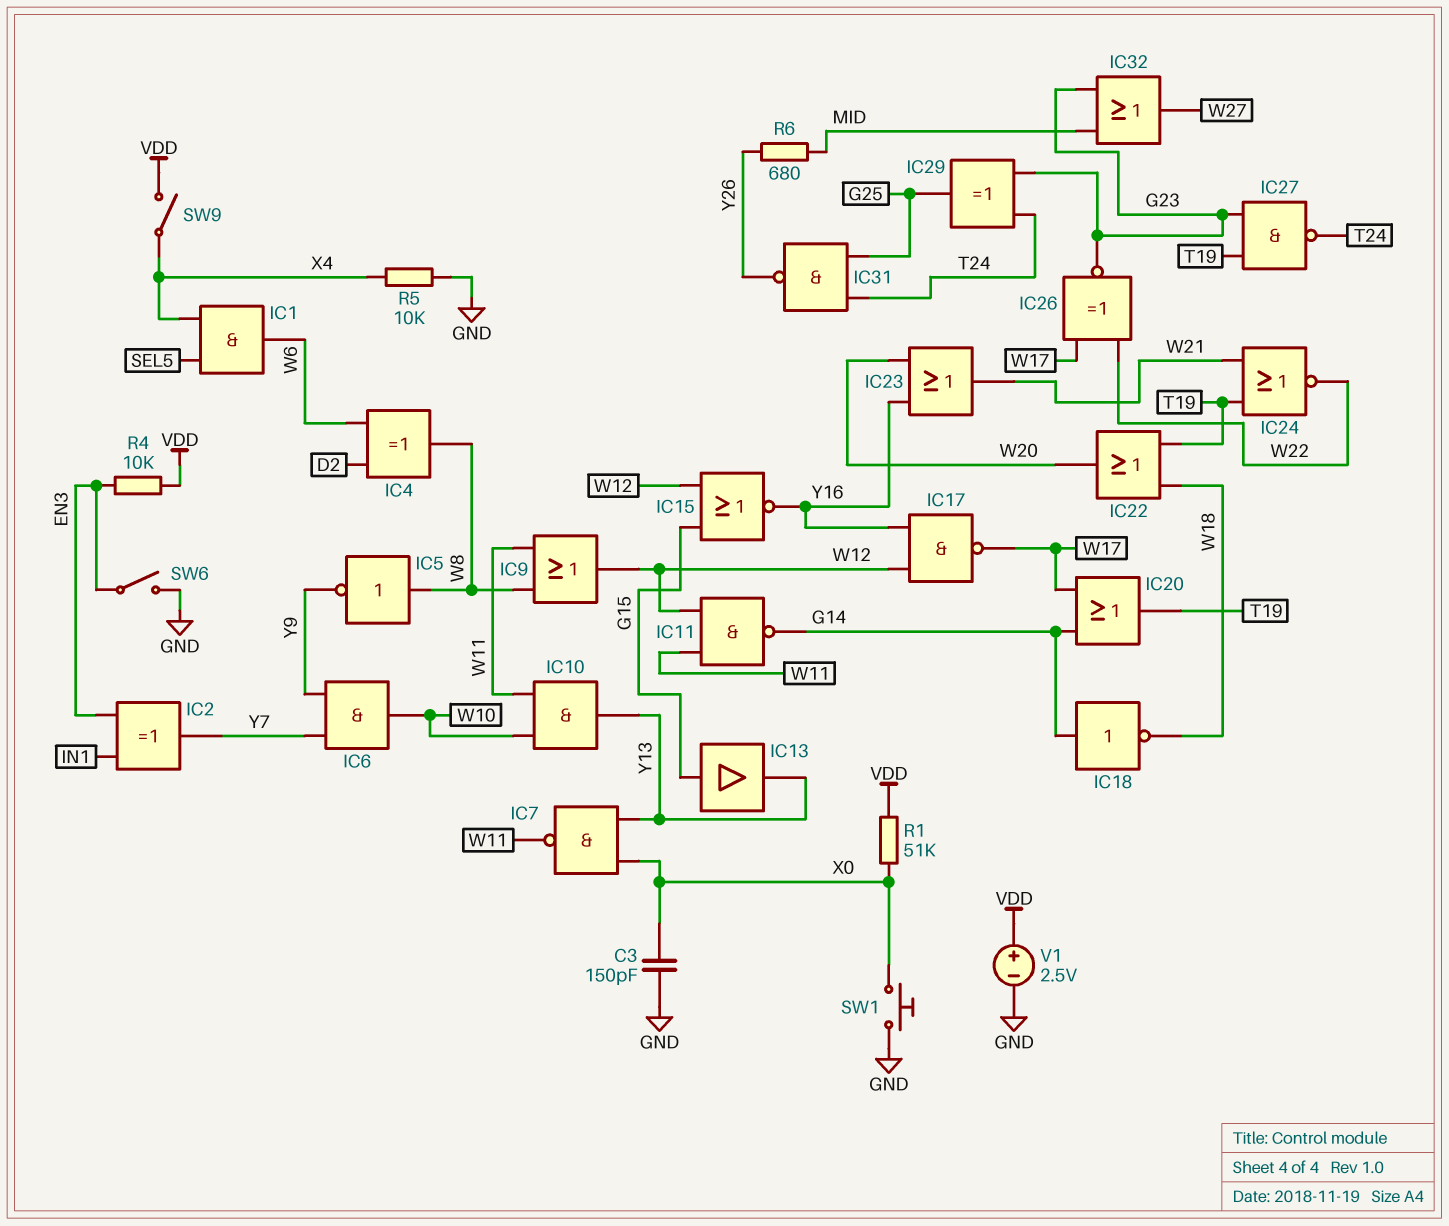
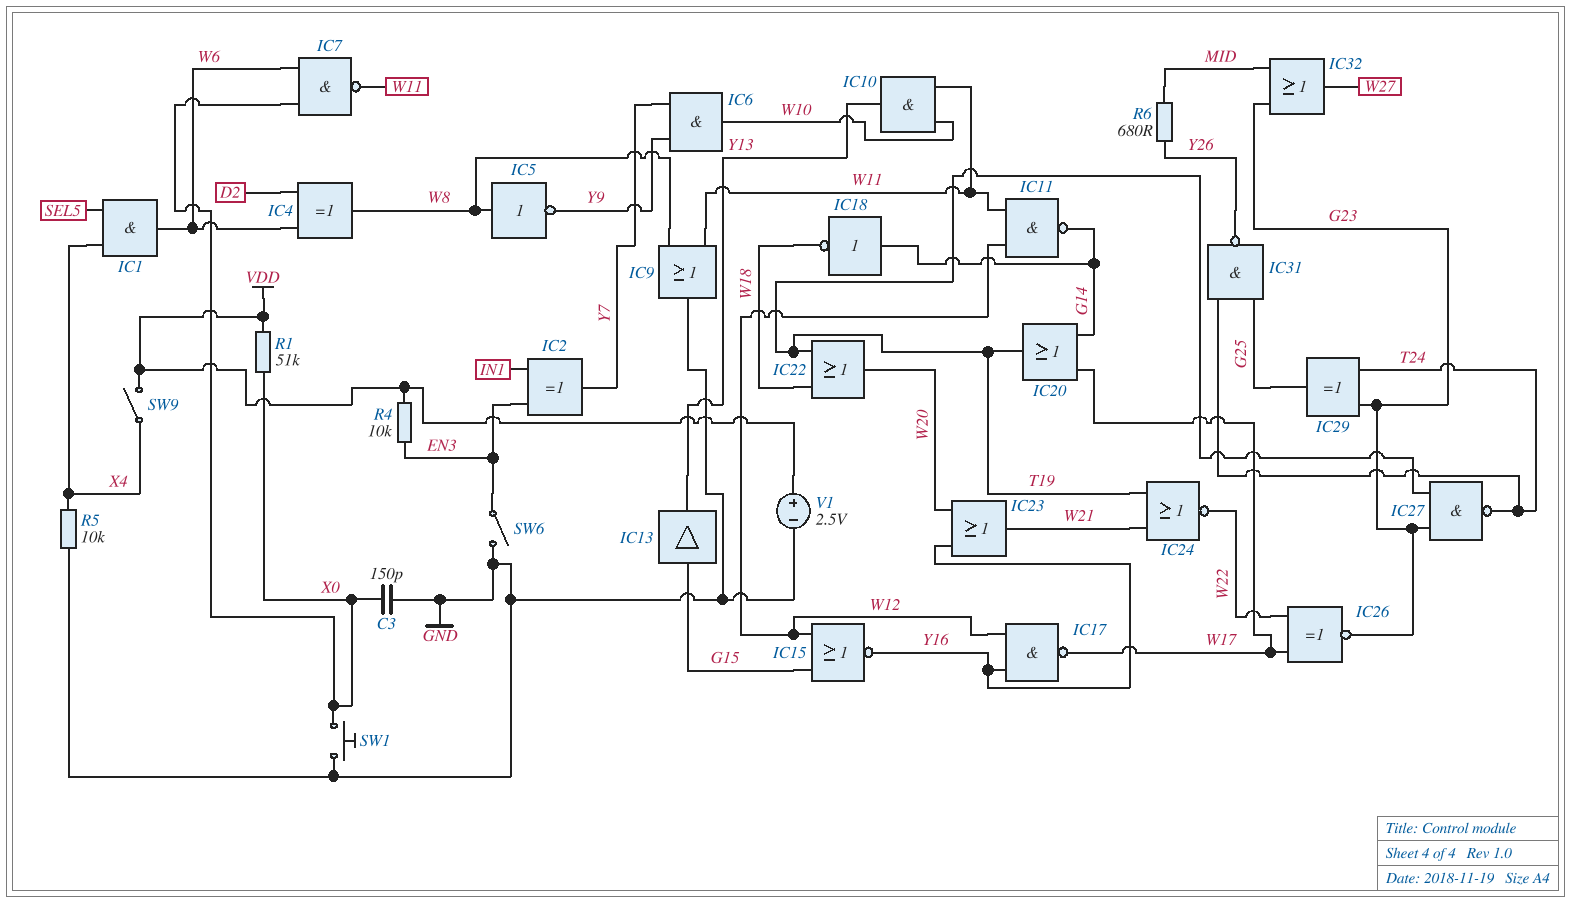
IC7: NAND (in X0, in Y13, out W11) -> NAND (in W6, in X0, out W11)
IC9: OR (in W8, in W11, out W12) -> OR (in W8, in W11, out GND)

